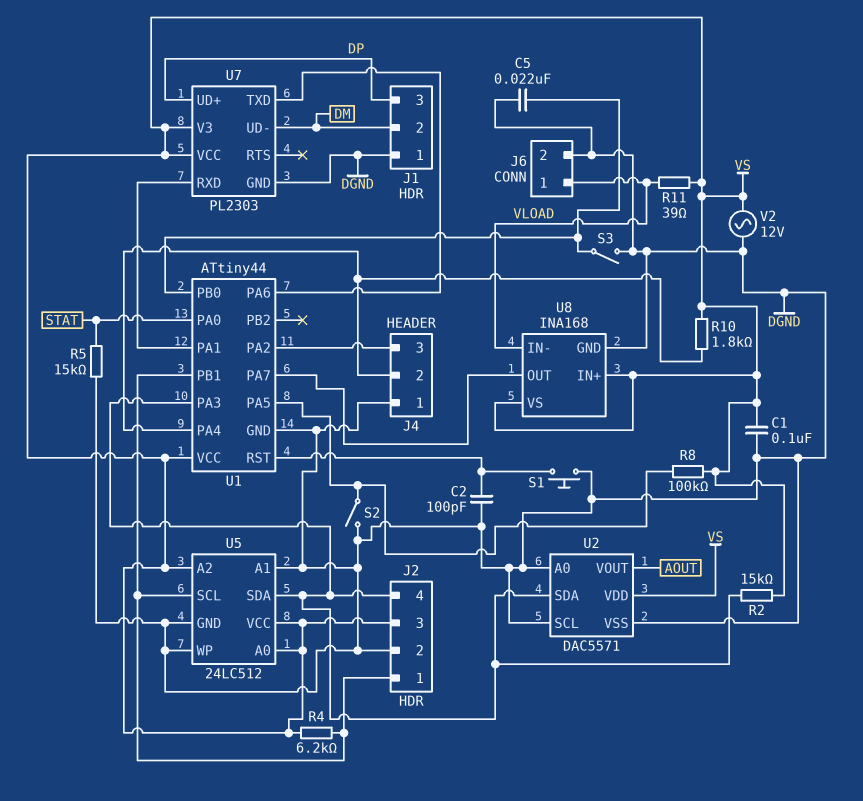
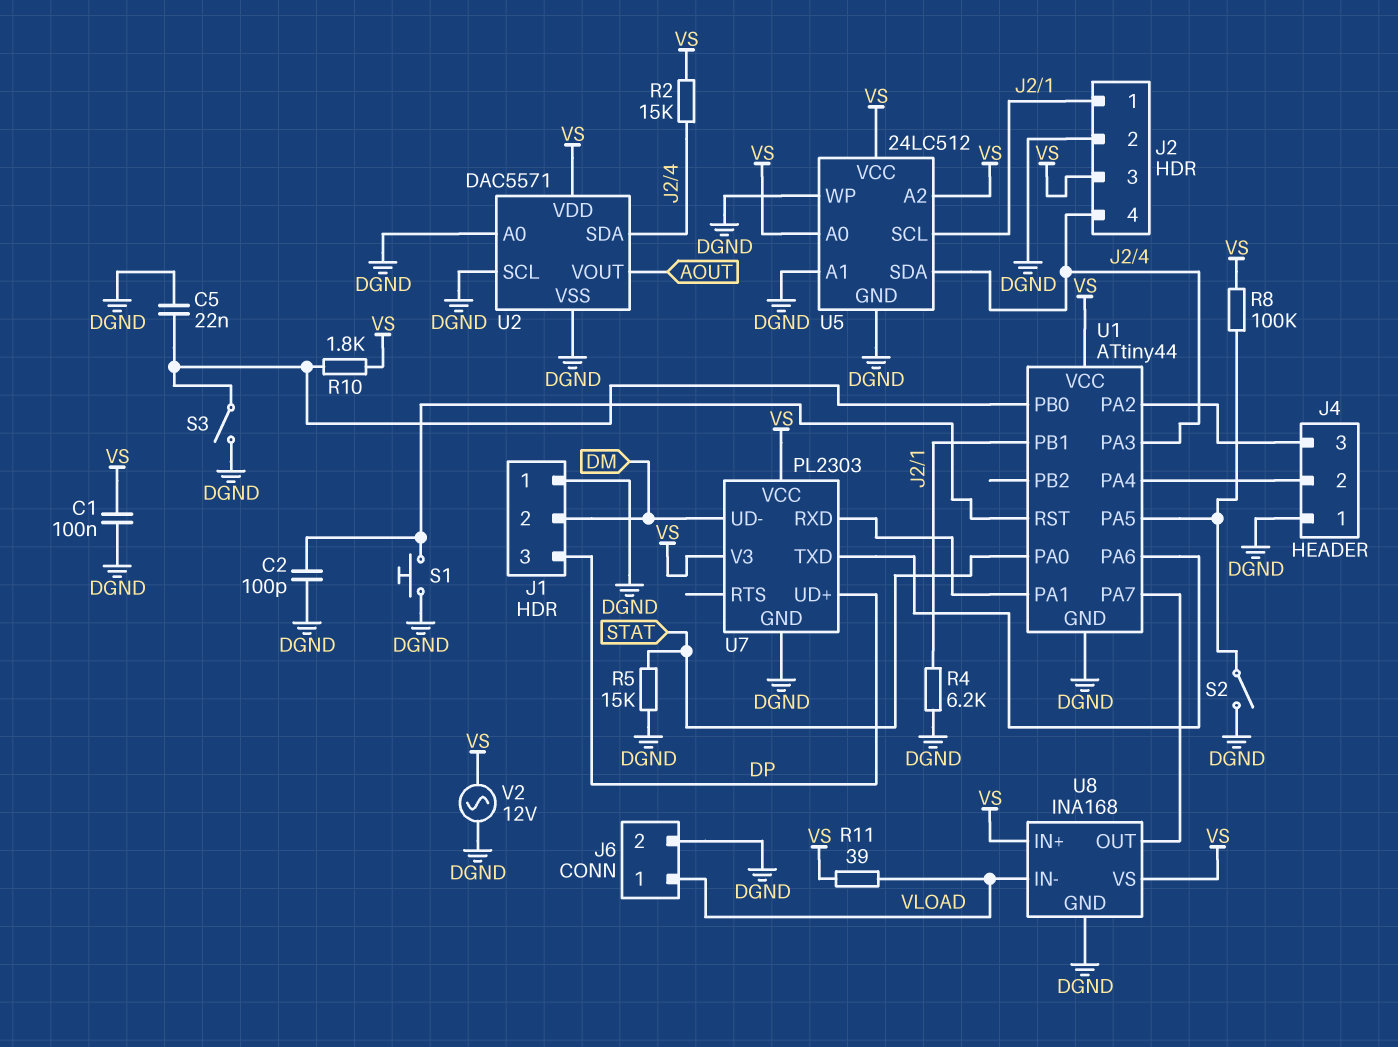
R4: 6.2k (J2/1, VS) -> 6.2k (DGND, J2/1)
R10: 1.8k (J4/2, VS) -> 1.8k (U1/PB0, VS)

